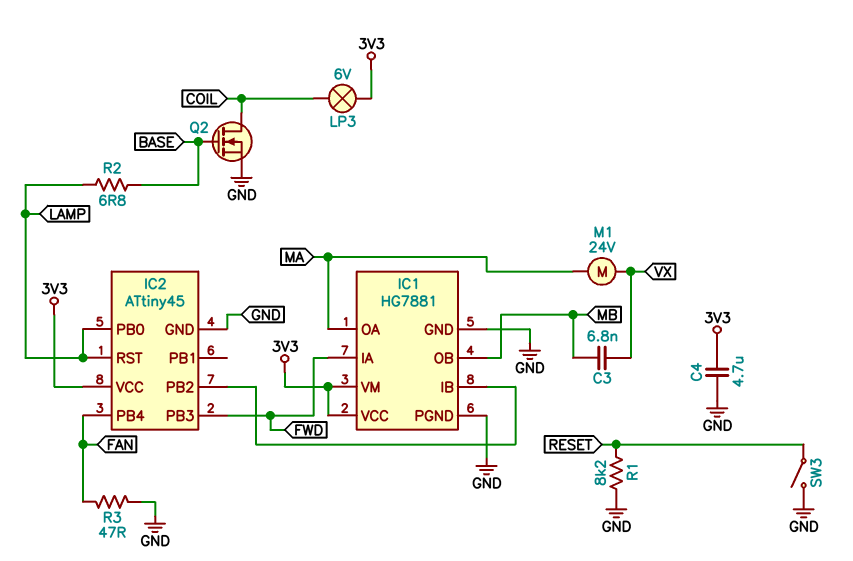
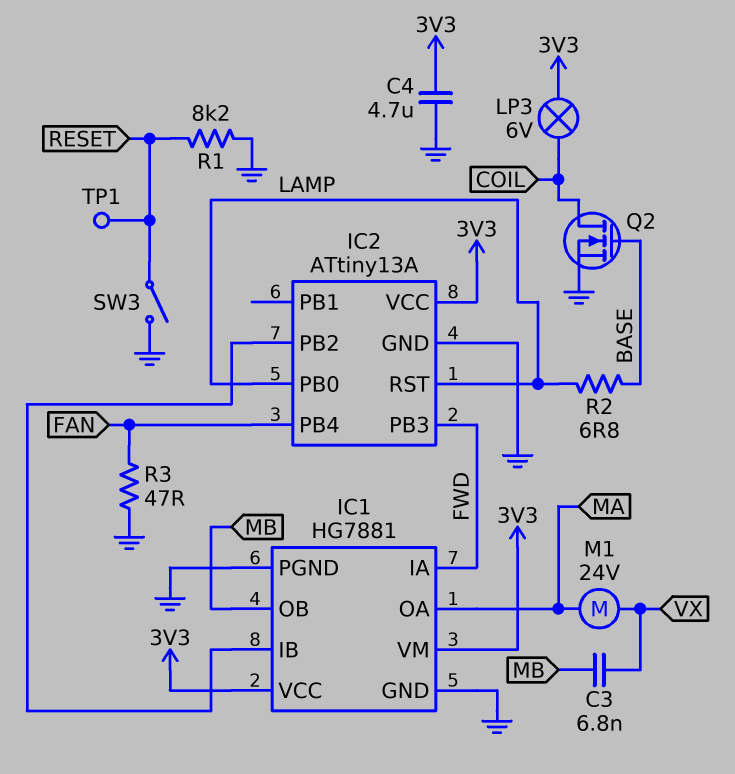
IC2: ATtiny45 -> ATtiny13A
TP1: none -> test point (RESET)

